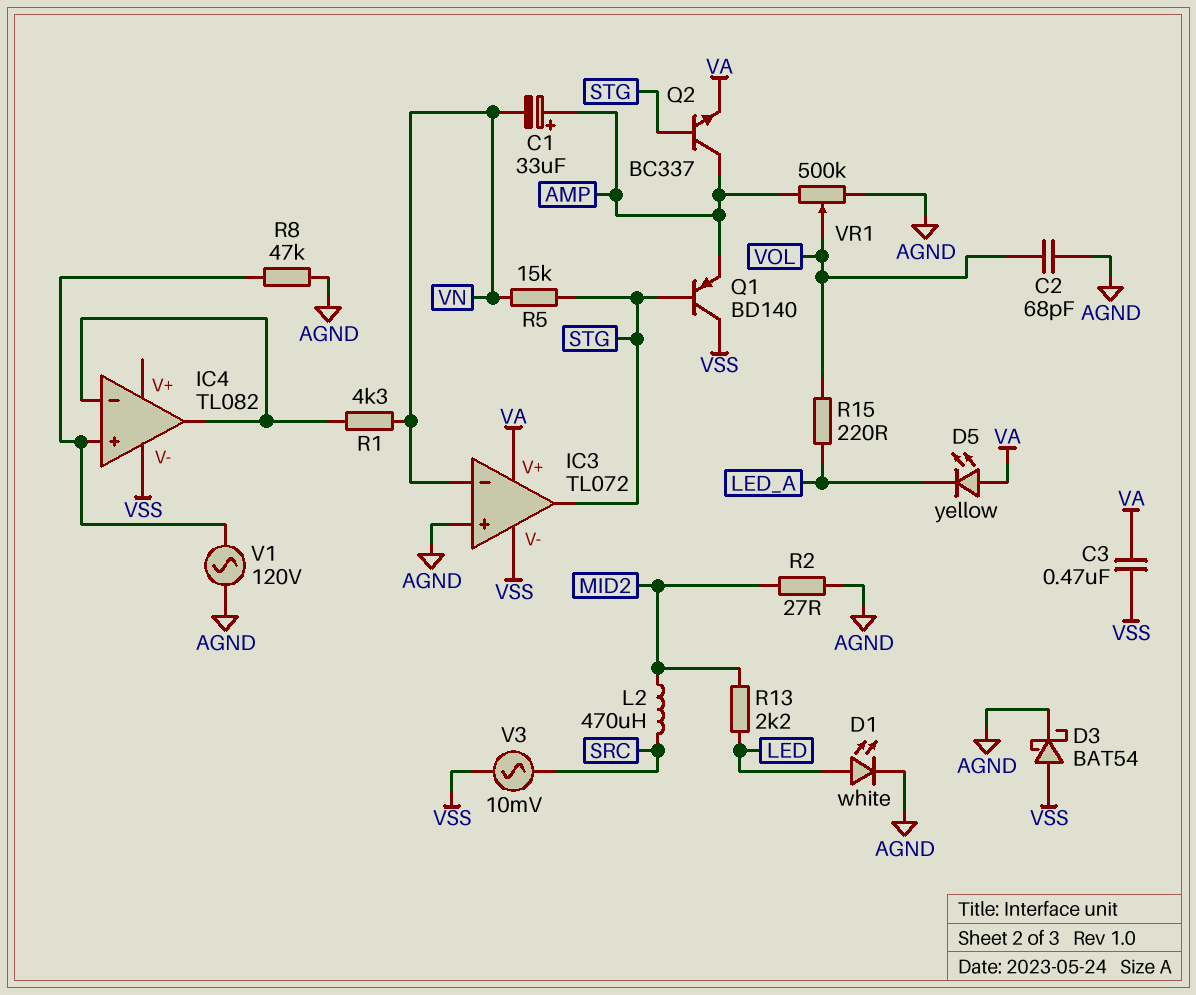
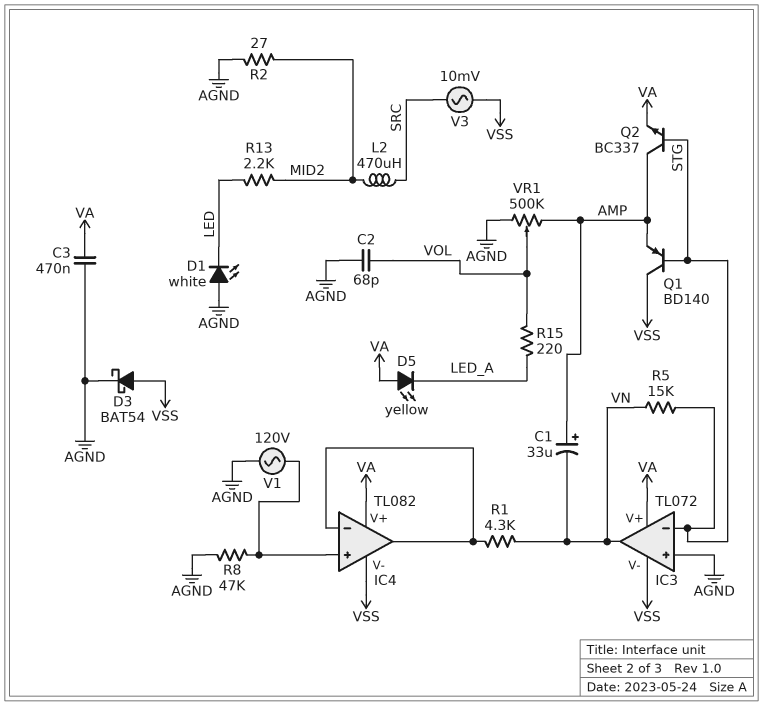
C3: 470nF (VA, VSS) -> 470nF (AGND, VA)
D1: LED white (A LED, K AGND) -> LED white (A AGND, K LED)
IC3 pin in-: VN -> STG
IC3 pin out: STG -> VN
IC4 pin V+: none -> VA

